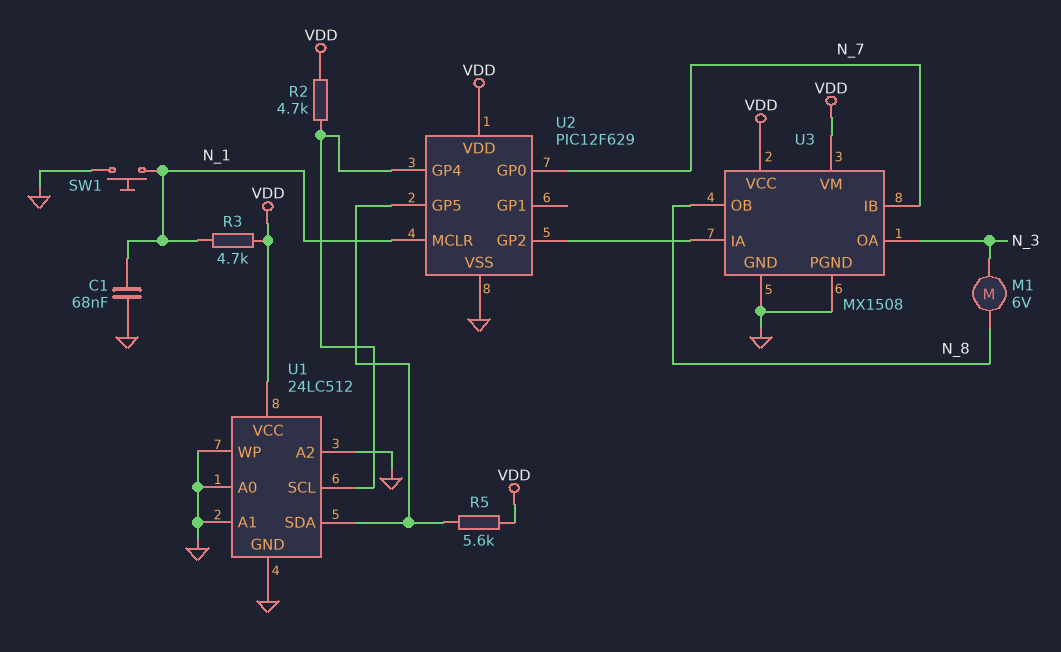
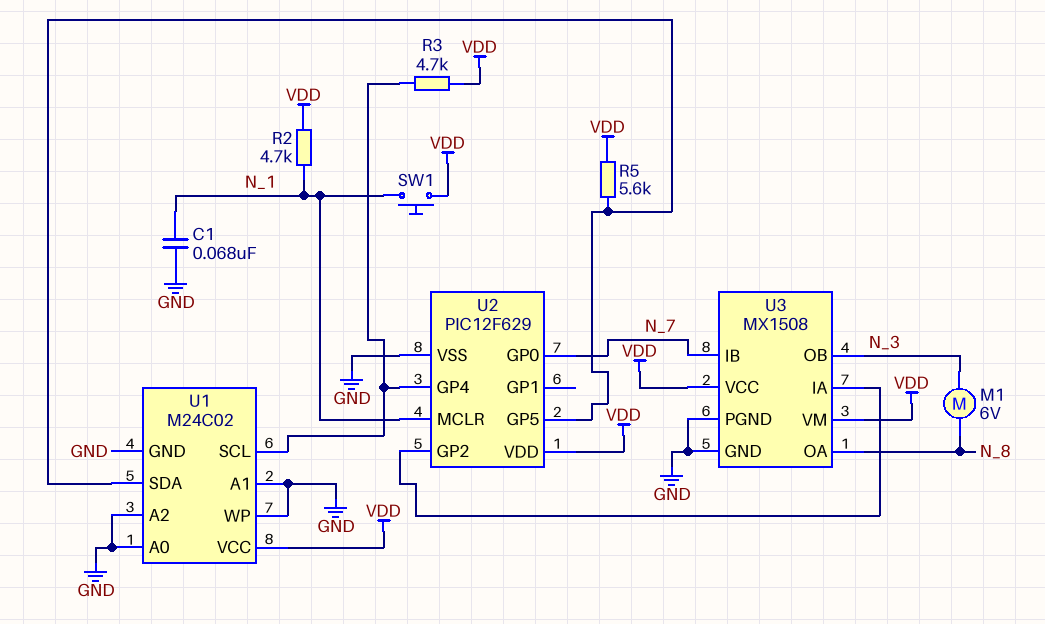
R2: 4.7k (U1/SCL, VDD) -> 4.7k (N_1, VDD)
R3: 4.7k (N_1, VDD) -> 4.7k (U1/SCL, VDD)
SW1: button (GND, N_1) -> button (N_1, VDD)
U1: 24LC512 -> M24C02
U3 pin OA: N_3 -> N_8
U3 pin OB: N_8 -> N_3

